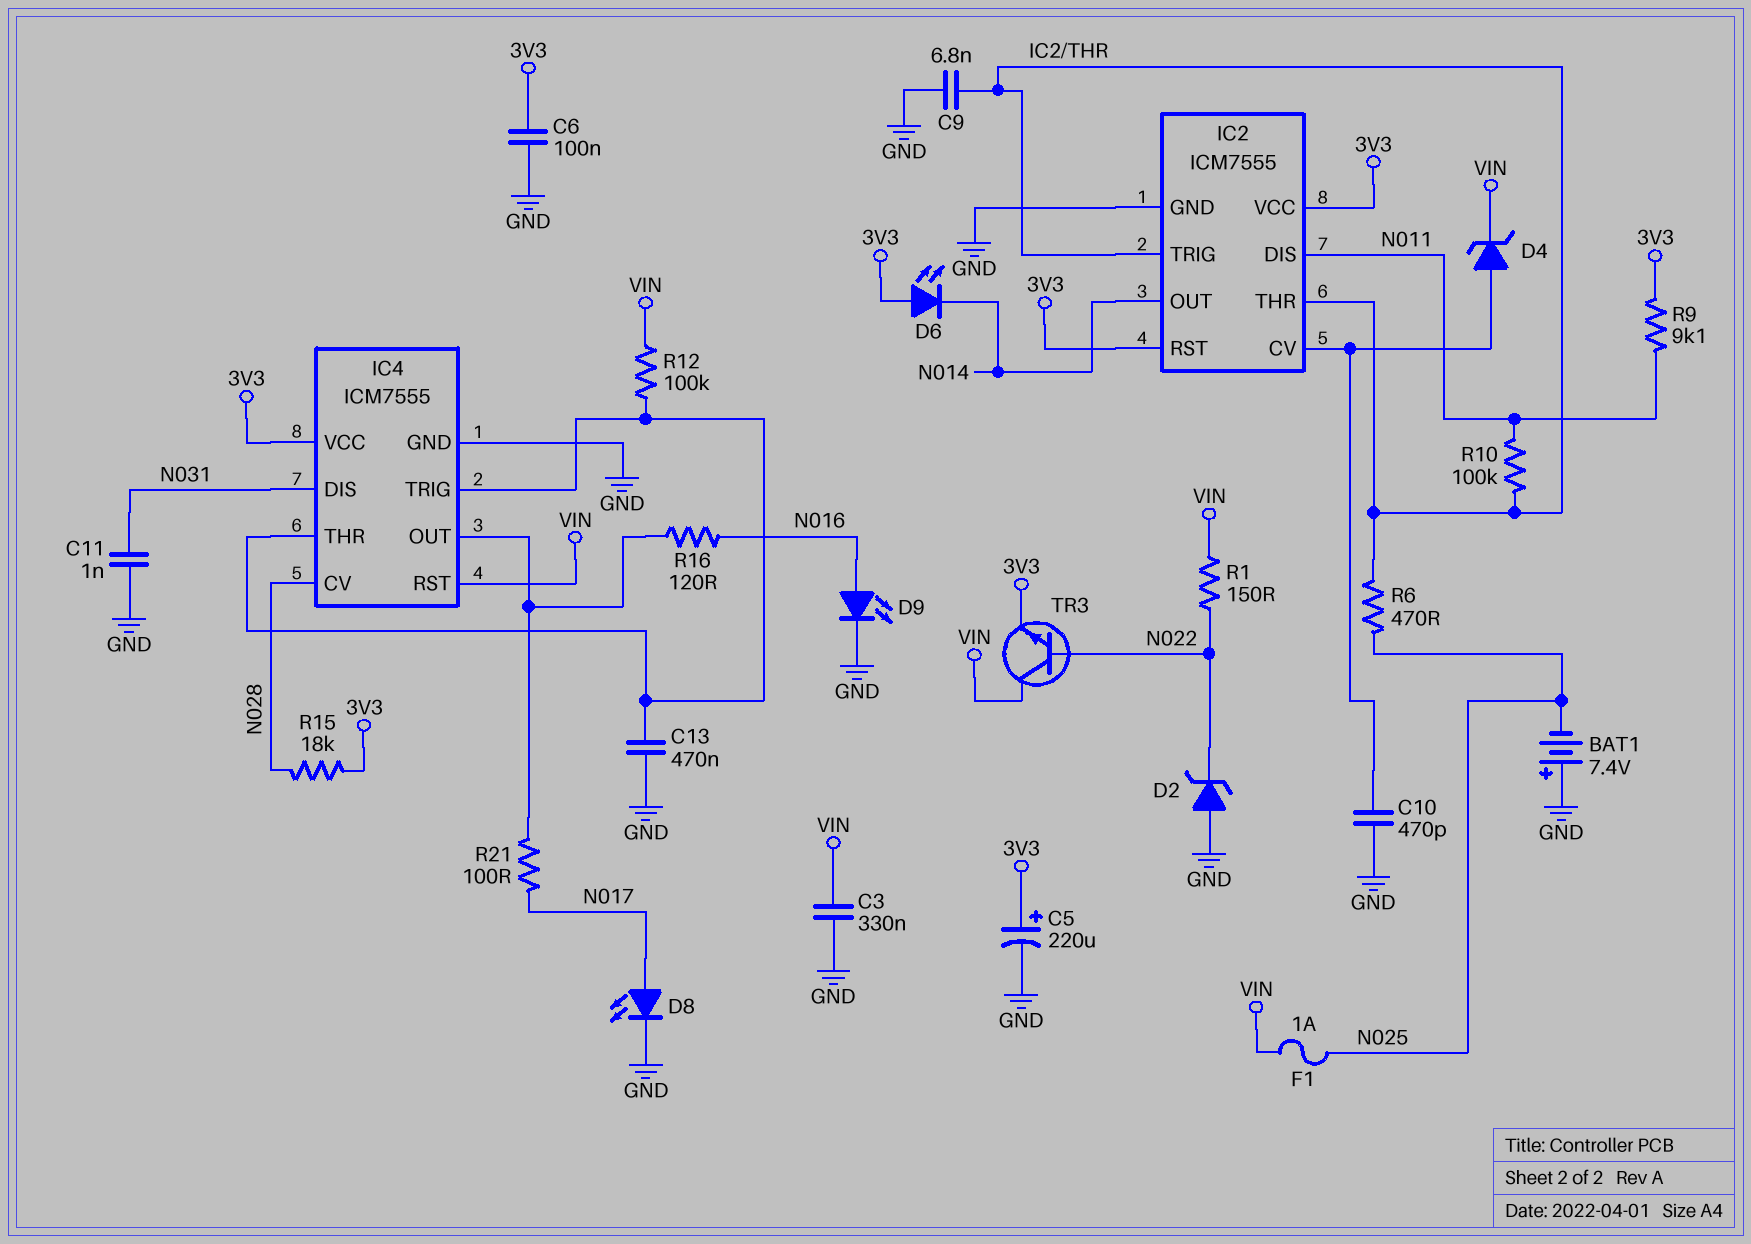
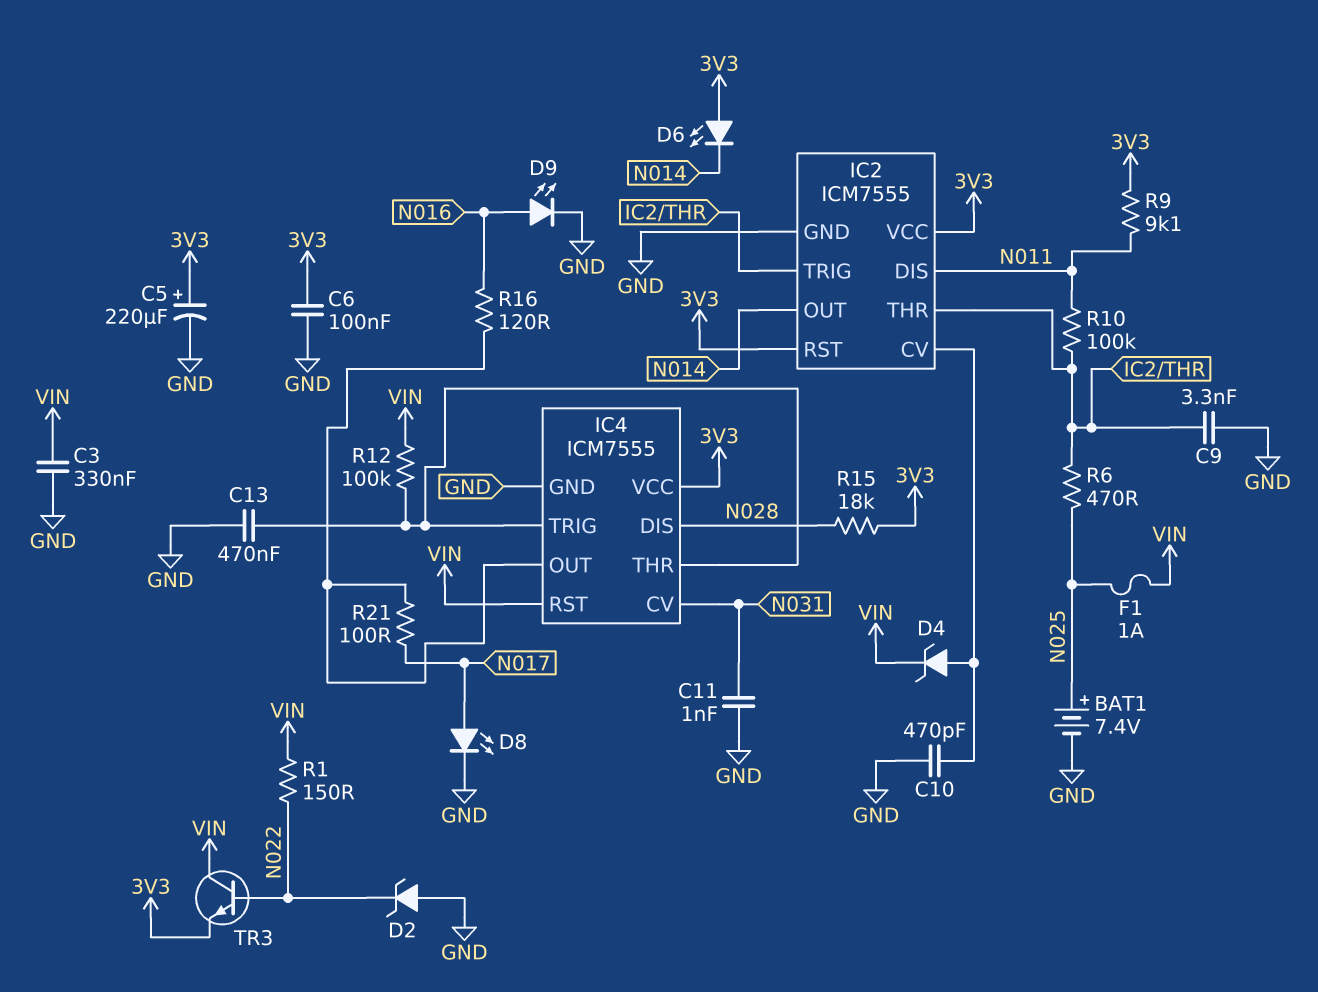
BAT1: 7.4V (plus GND, minus N025) -> 7.4V (plus N025, minus GND)
C9: 6.8nF (GND, IC2/THR) -> 3.3nF (GND, IC2/THR)
IC4 pin CV: N028 -> N031
IC4 pin DIS: N031 -> N028

